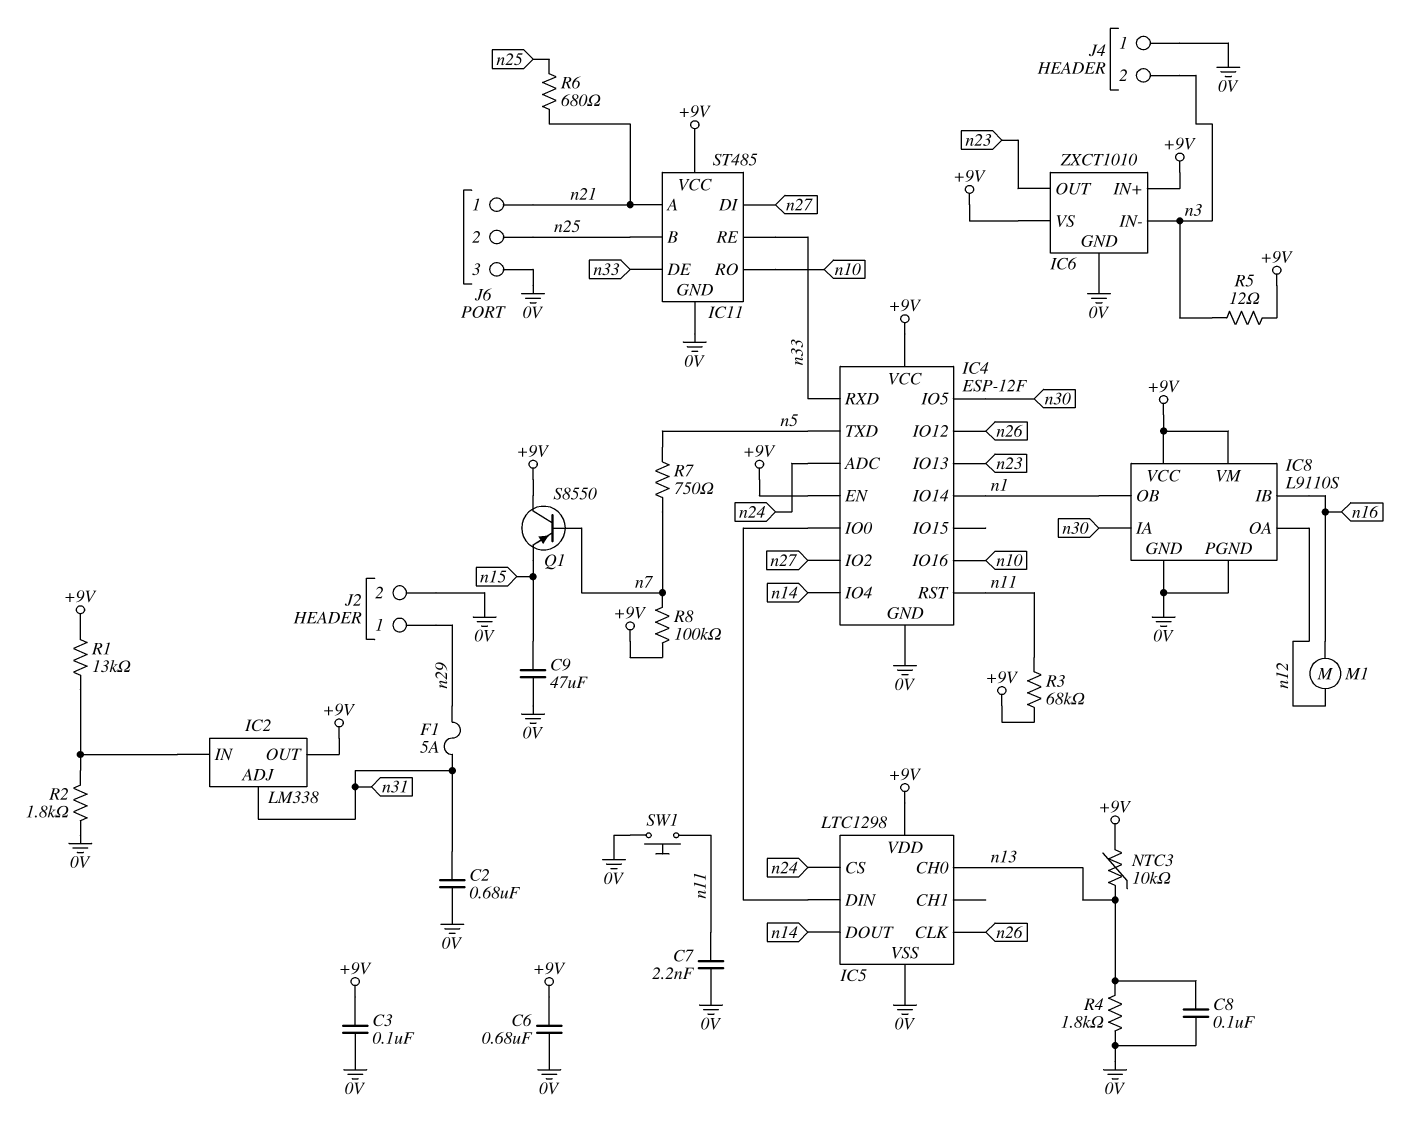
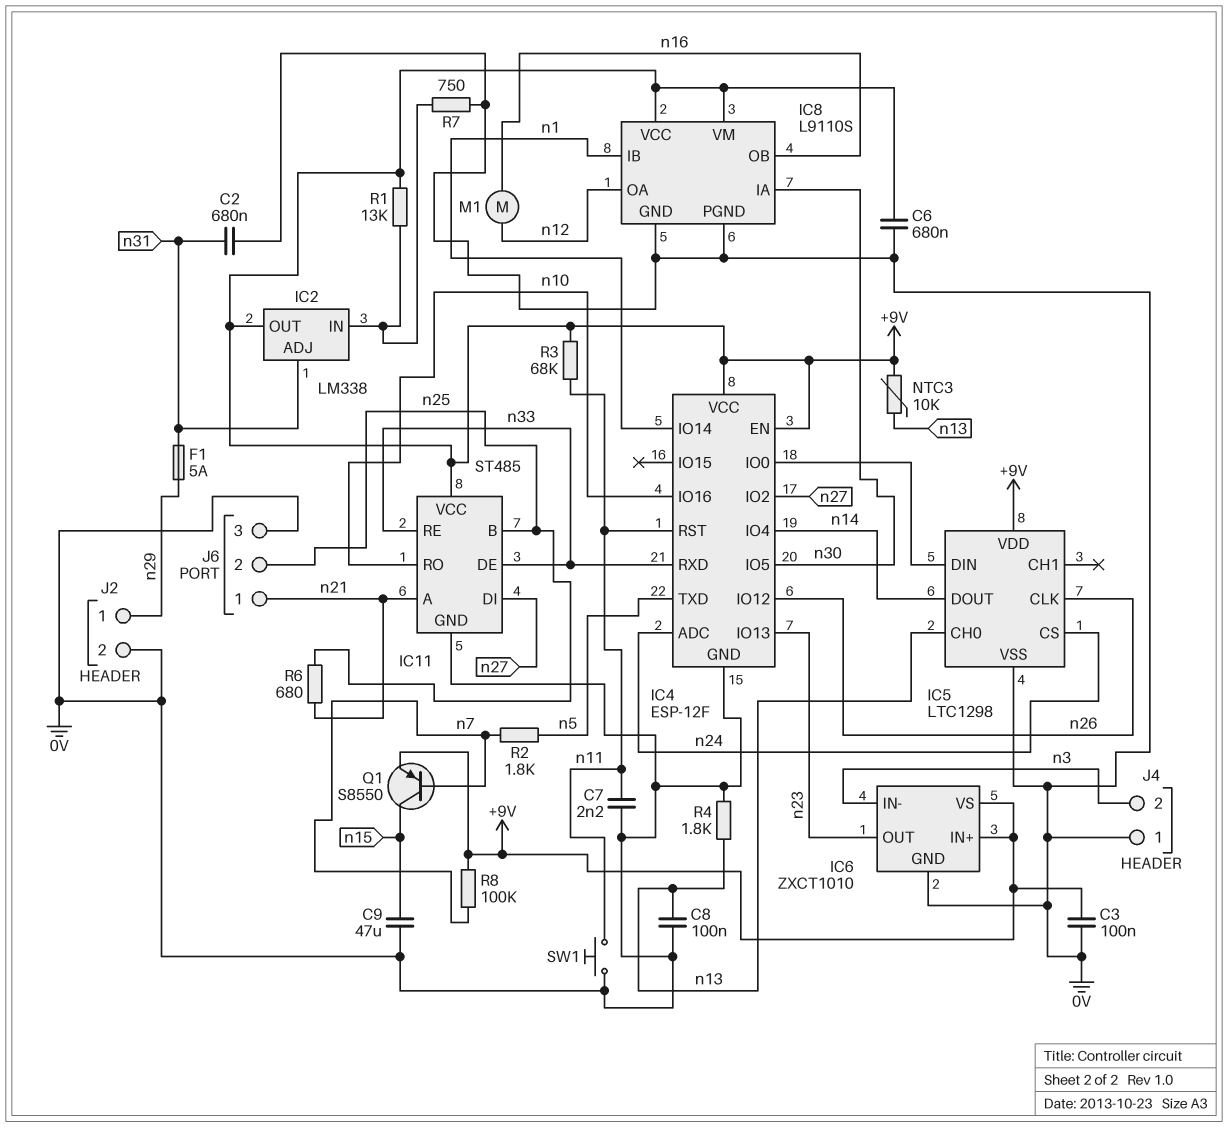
IC8 pin IB: n16 -> n1
IC8 pin OB: n1 -> n16
Q1: PNP S8550 (B n7, C +9V, E n15) -> PNP S8550 (B n7, C n15, E +9V)
R2: 1.8k (0V, IC2/IN) -> 1.8k (n5, n7)
R5: 12 (+9V, n3) -> none
R7: 750 (n5, n7) -> 750 (0V, IC2/IN)

